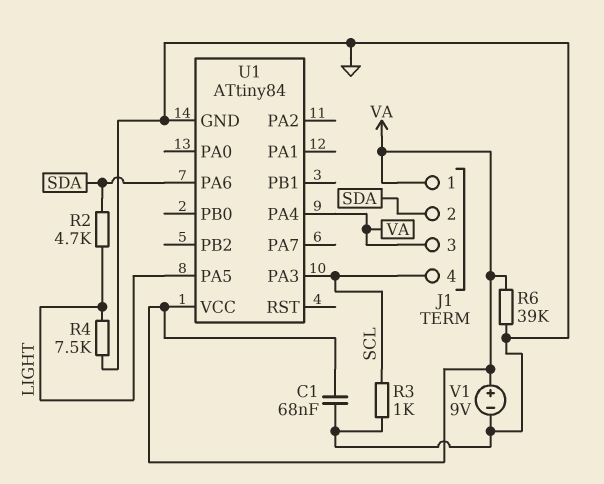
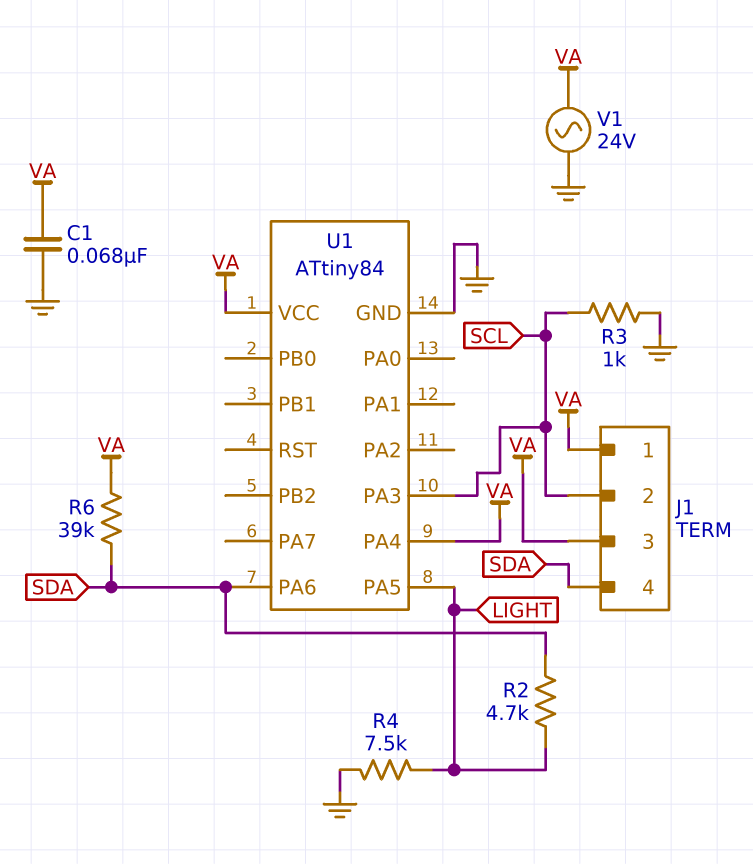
J1 pin 2: SDA -> SCL
J1 pin 4: SCL -> SDA
R6: 39k (GND, VA) -> 39k (SDA, VA)
V1: 9V (plus VA, minus GND) -> AC 24V (GND, VA)

